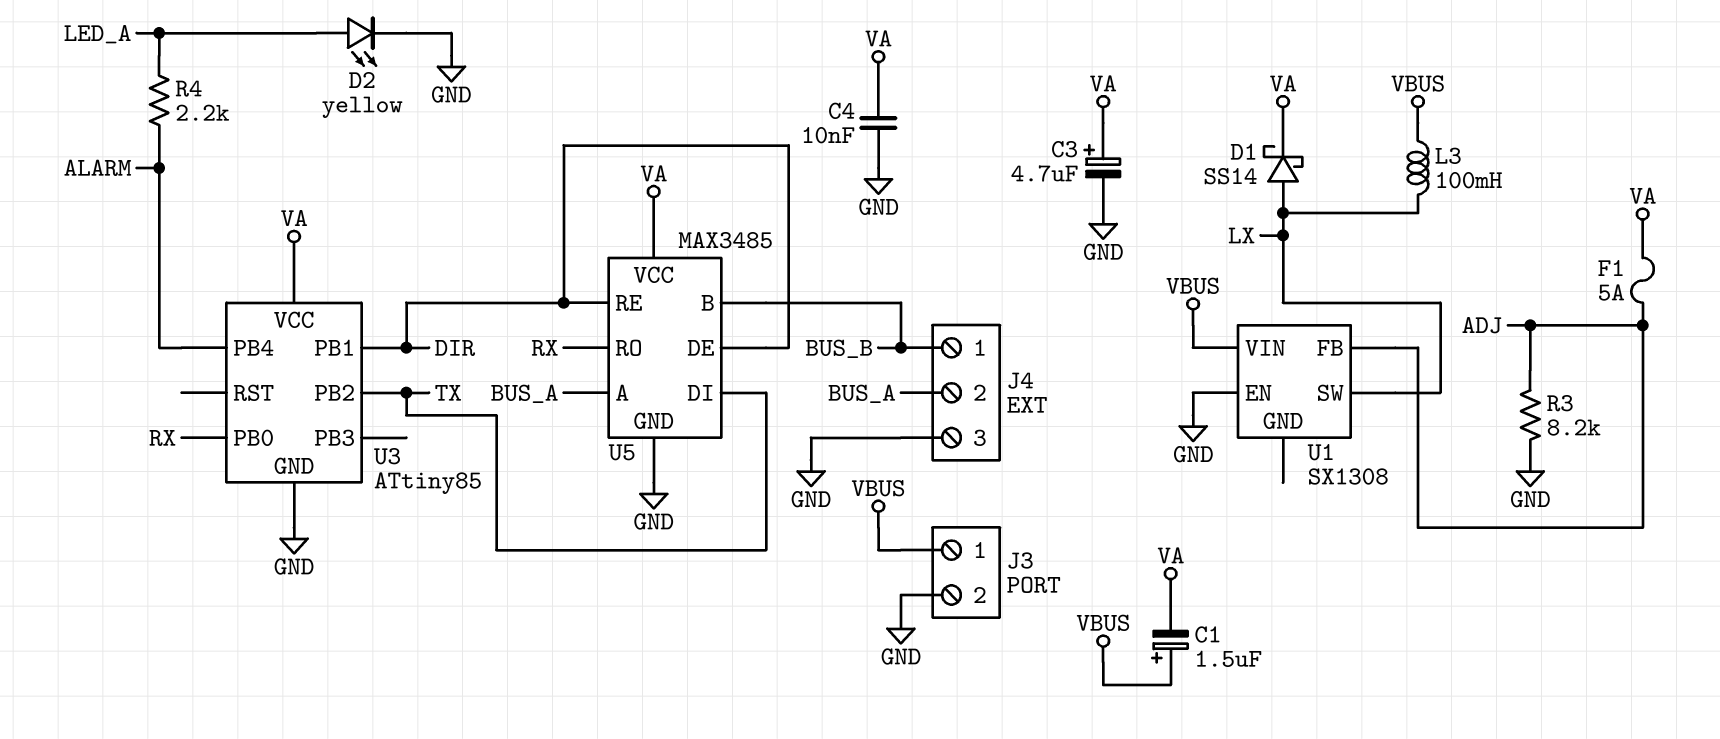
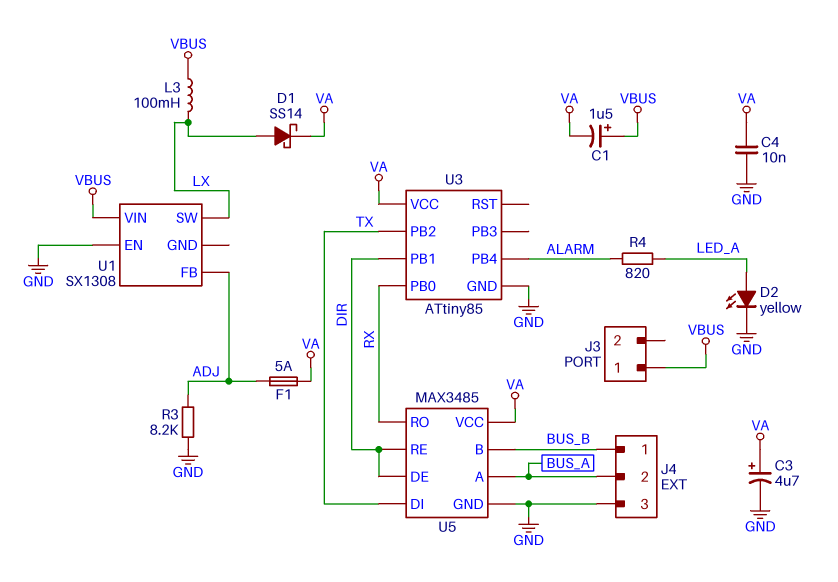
J3 pin 2: GND -> none
R4: 2.2k (ALARM, LED_A) -> 820 (ALARM, LED_A)

